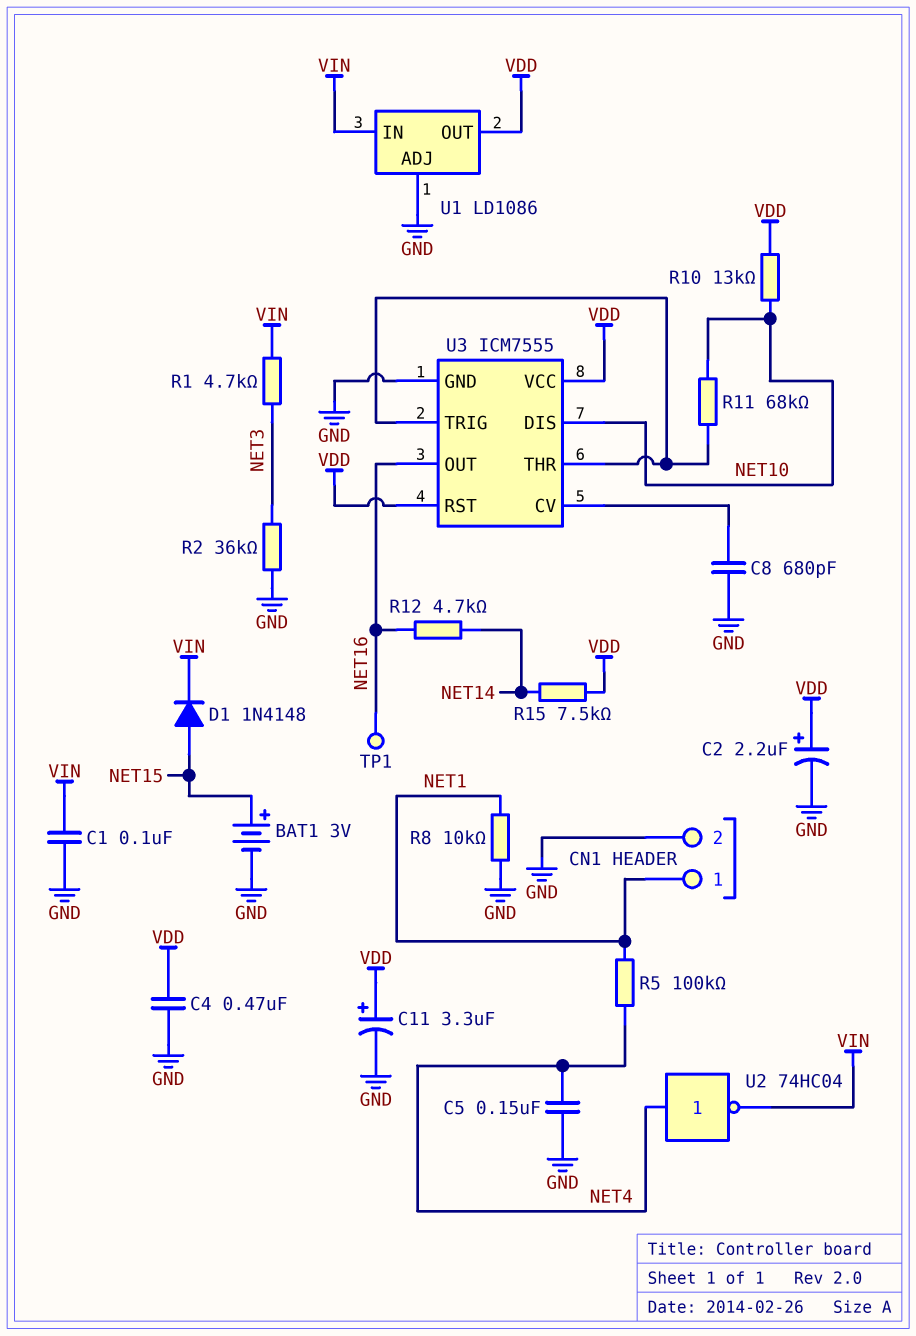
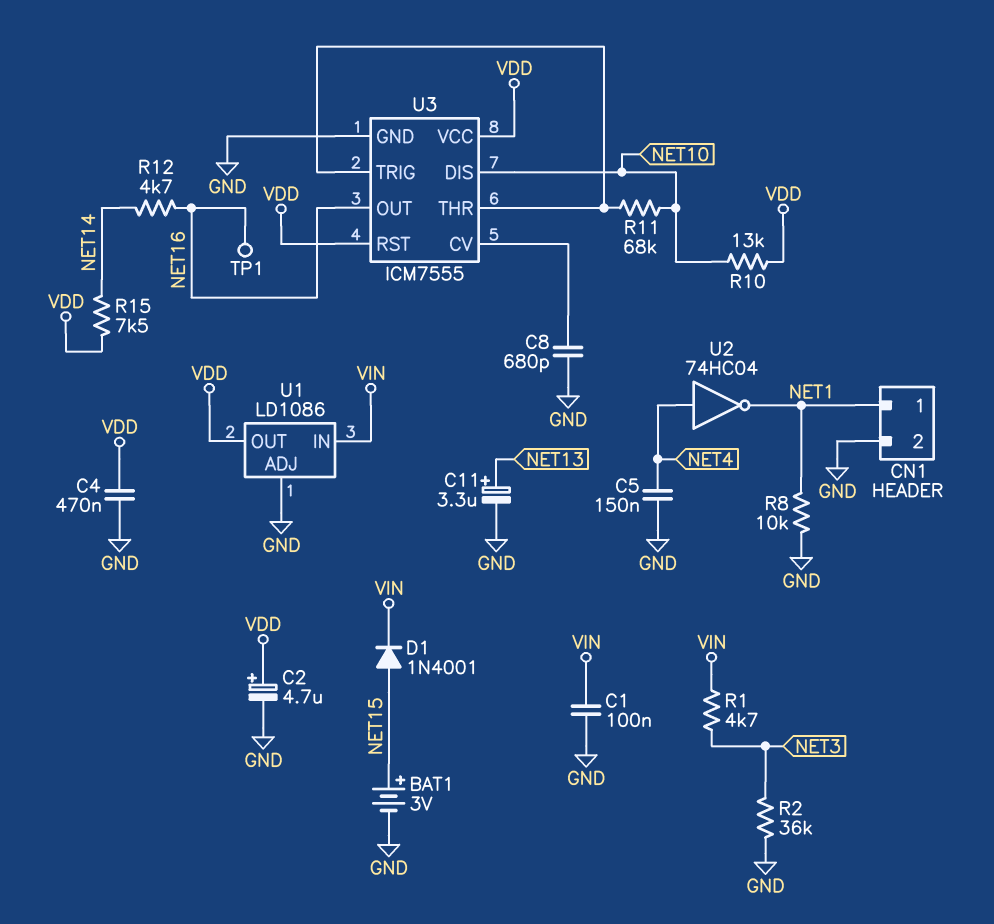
C2: 2.2uF (plus VDD, minus GND) -> 4.7uF (plus VDD, minus GND)
C11: 3.3uF (plus VDD, minus GND) -> 3.3uF (plus NET13, minus GND)
D1: diode 1N4148 (A NET15, K VIN) -> diode 1N4001 (A NET15, K VIN)
R5: 100k (NET1, NET4) -> none
U2: NOT 74HC04 (in NET4, out VIN) -> NOT 74HC04 (in NET4, out NET1)

